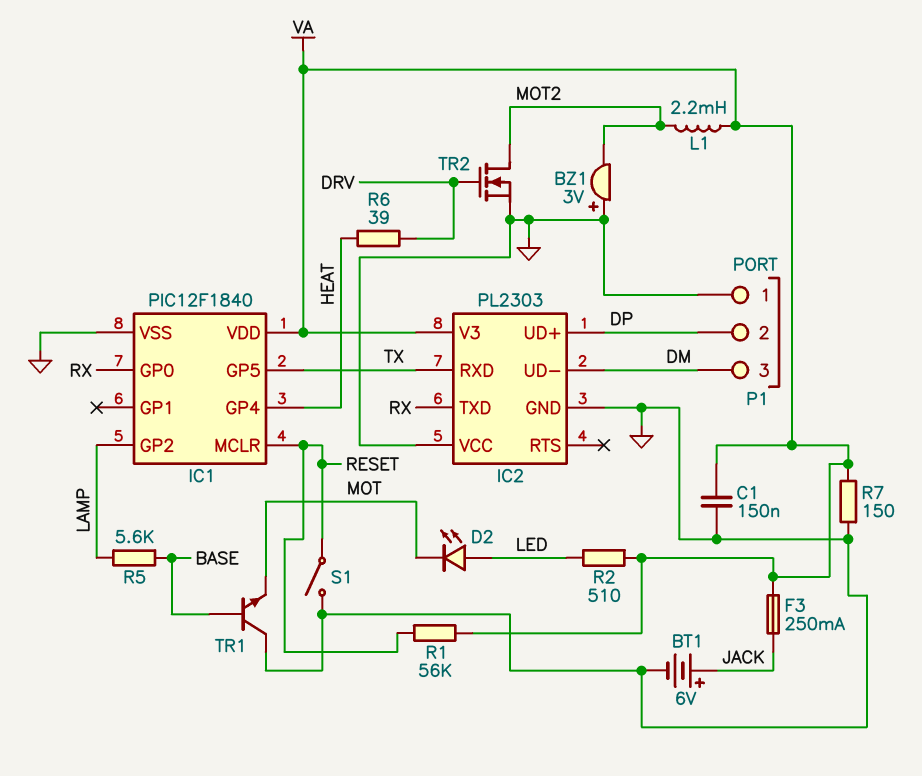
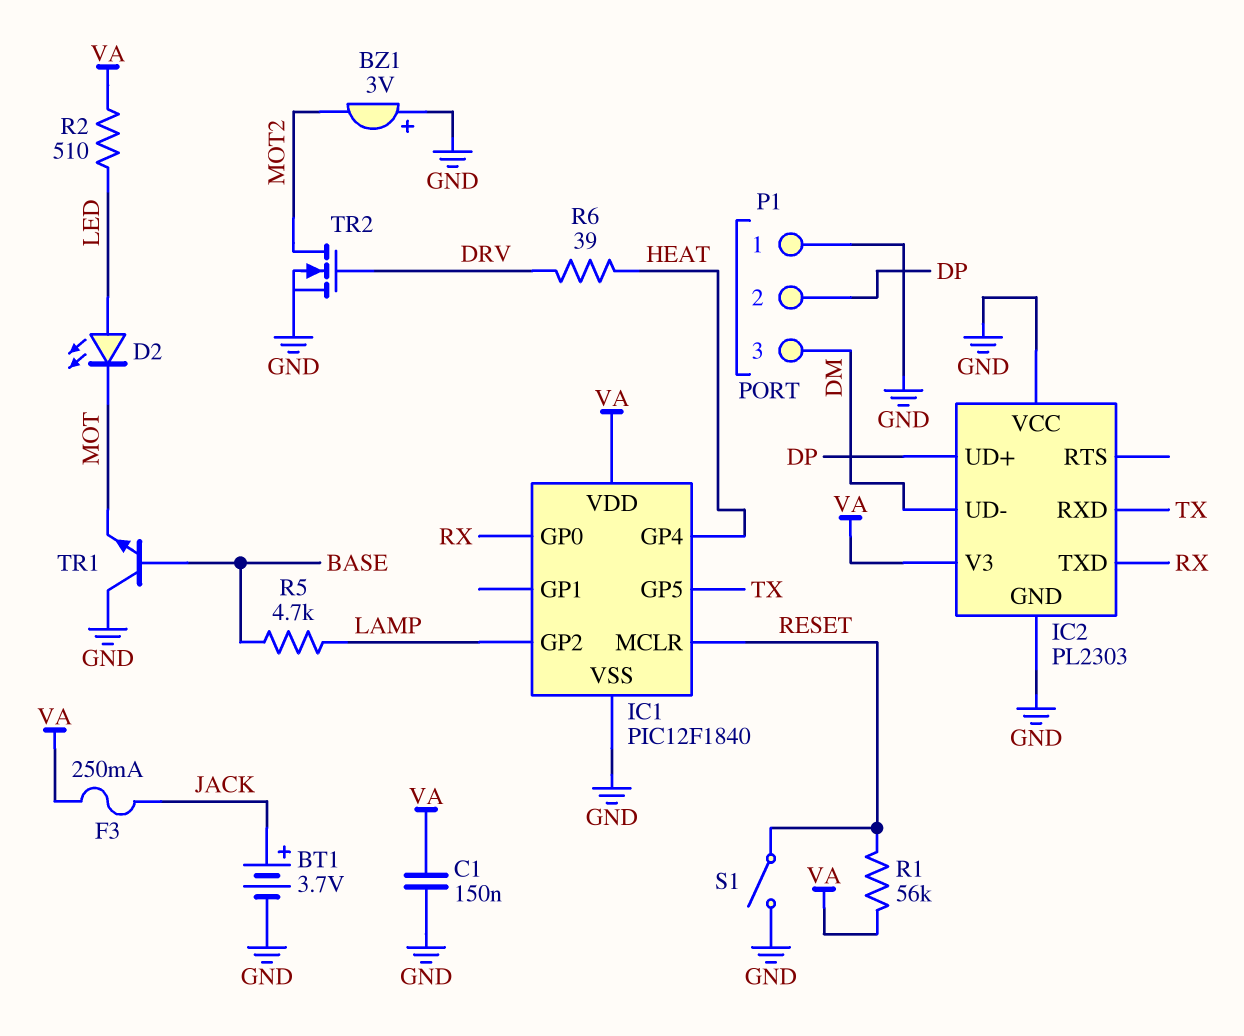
BT1: 6V (plus JACK, minus GND) -> 3.7V (plus JACK, minus GND)
L1: 2.2mH (MOT2, VA) -> none
R5: 5.6k (BASE, LAMP) -> 4.7k (BASE, LAMP)
R7: 150 (GND, VA) -> none

